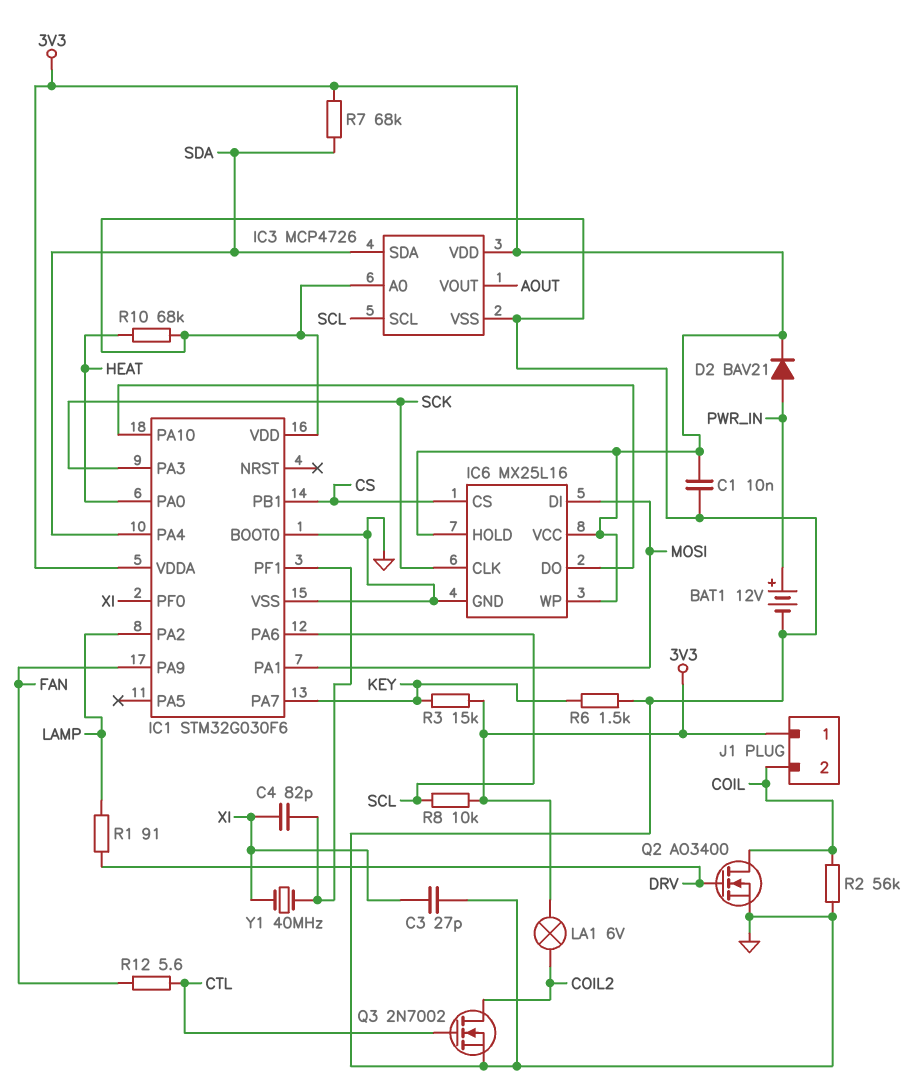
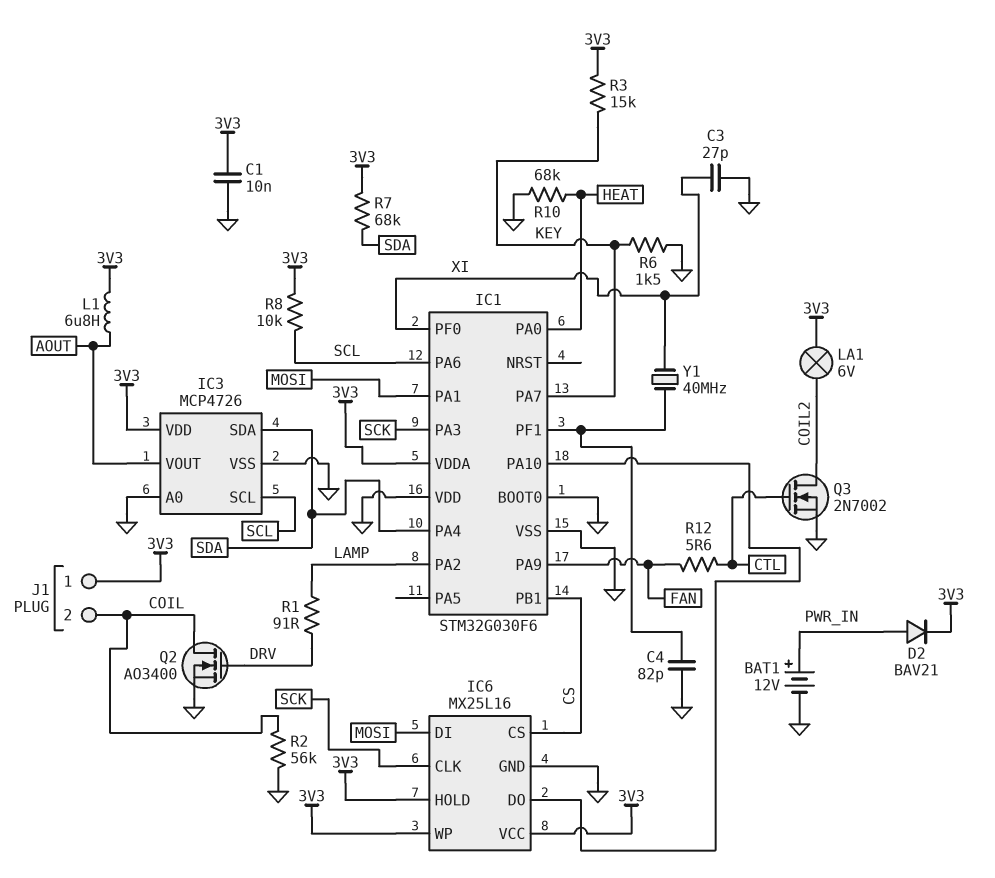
C4: 82pF (IC1/PF1, XI) -> 82pF (GND, IC1/PF1)
L1: none -> 6.8uH (3V3, AOUT)

